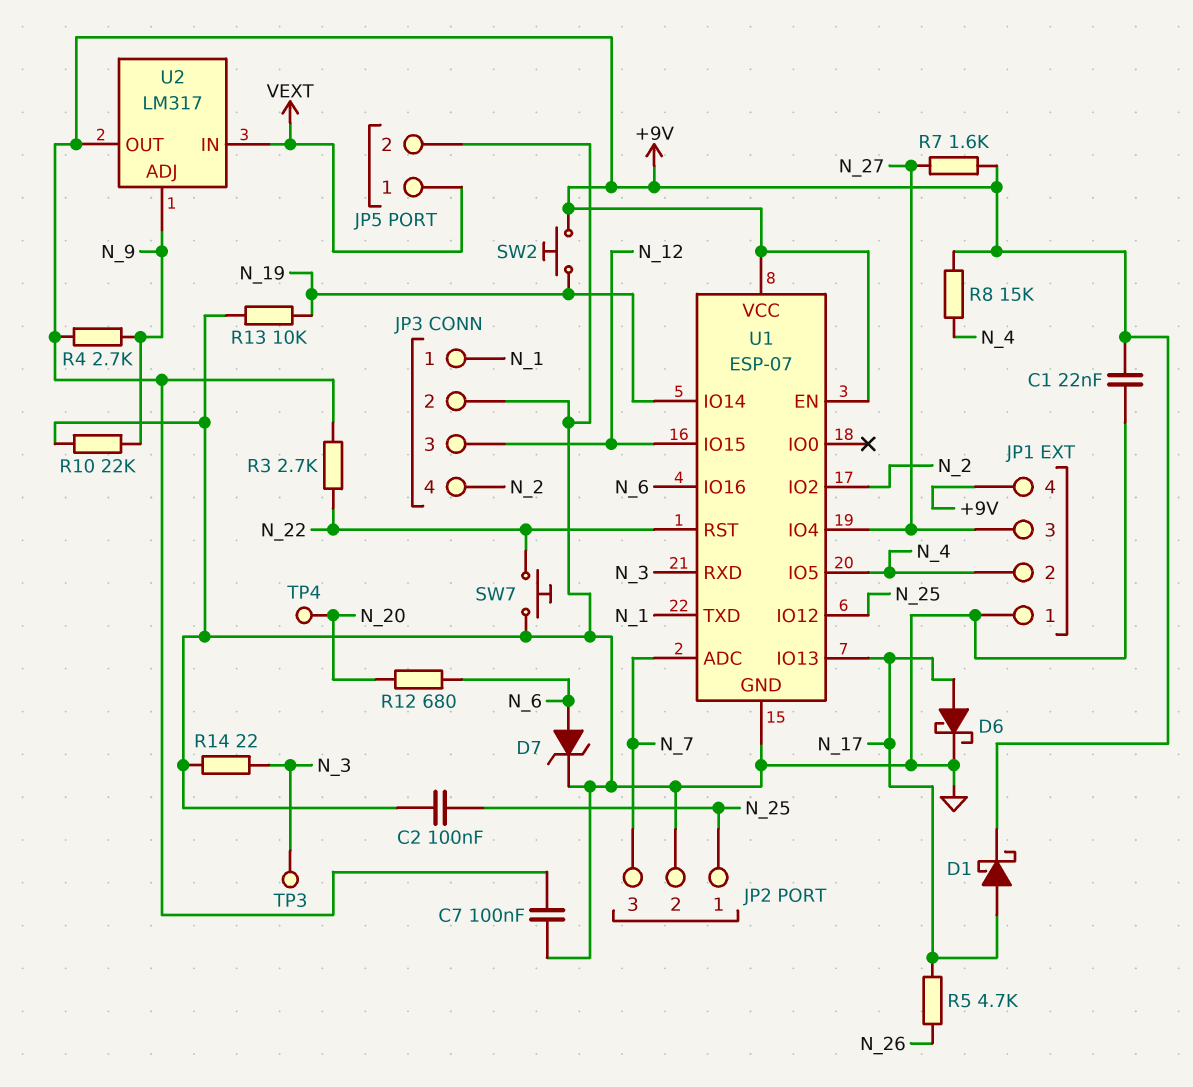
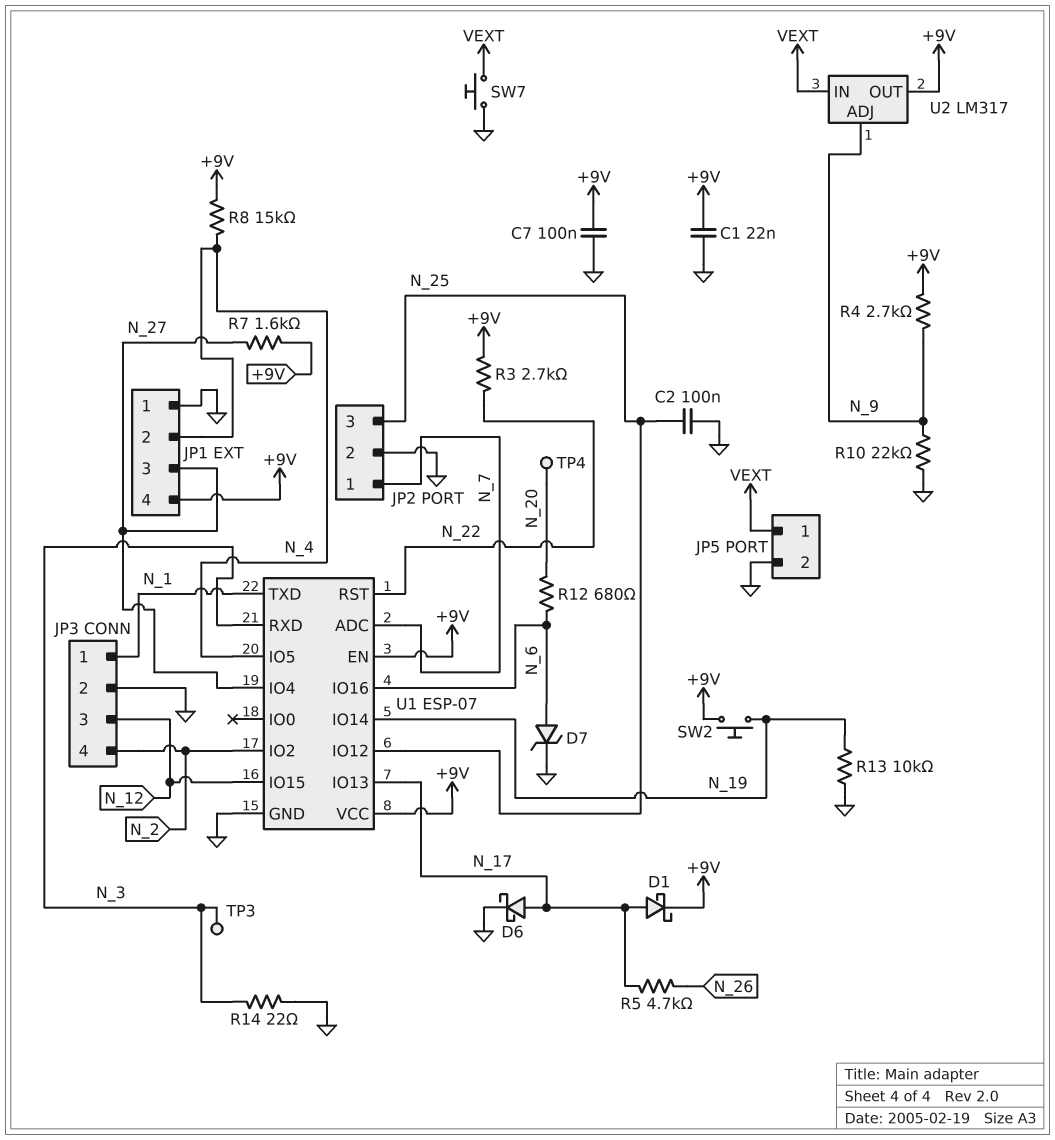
JP2 pin 1: N_25 -> N_7
JP2 pin 3: N_7 -> N_25
SW7: button (GND, N_22) -> button (GND, VEXT)

